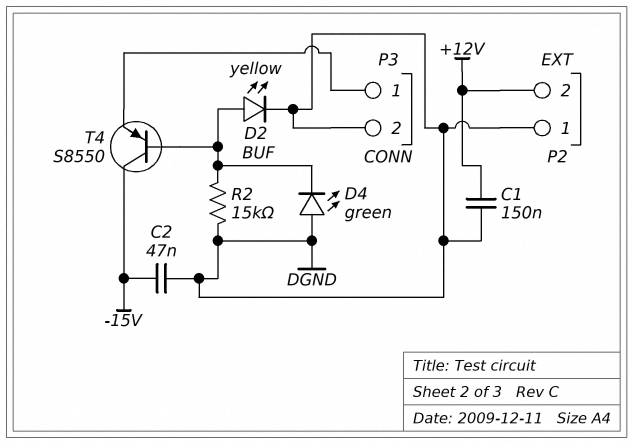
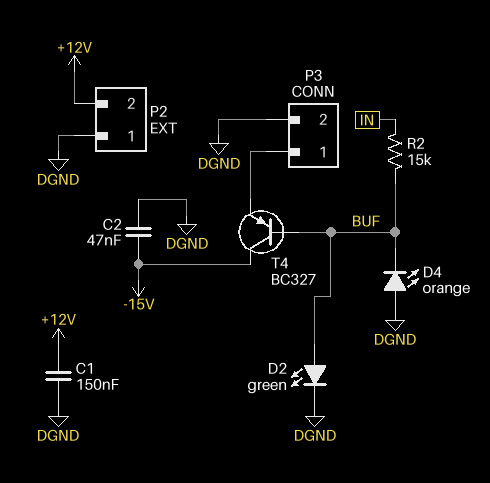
D2: LED yellow (A BUF, K DGND) -> LED green (A BUF, K DGND)
D4: LED green (A DGND, K BUF) -> LED orange (A DGND, K BUF)
R2: 15k (BUF, DGND) -> 15k (BUF, IN)
T4: PNP S8550 (B BUF, C -15V, E P3/1) -> PNP BC327 (B BUF, C -15V, E P3/1)

